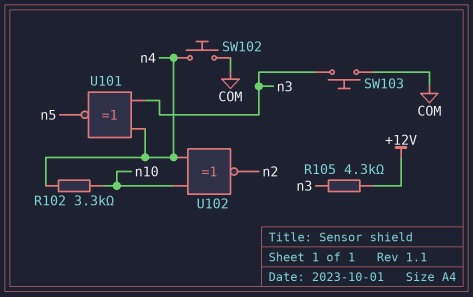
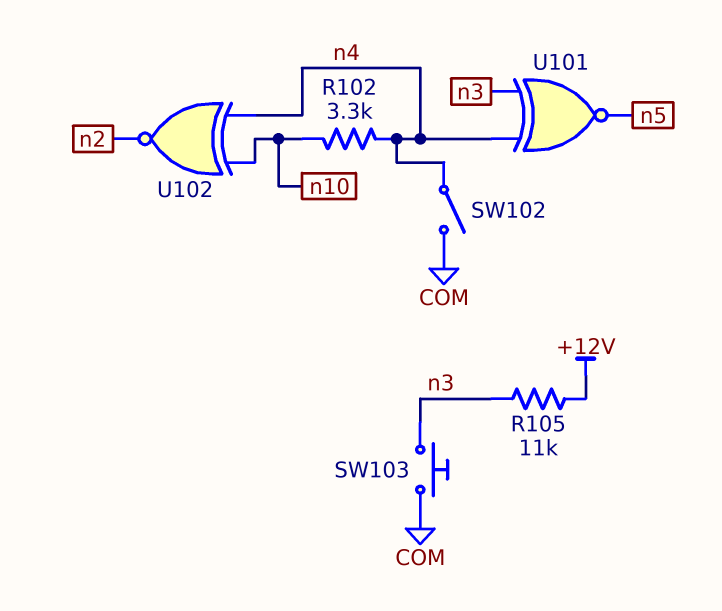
R105: 4.3k (+12V, n3) -> 11k (+12V, n3)
SW102: button (COM, n4) -> switch (COM, n4)

